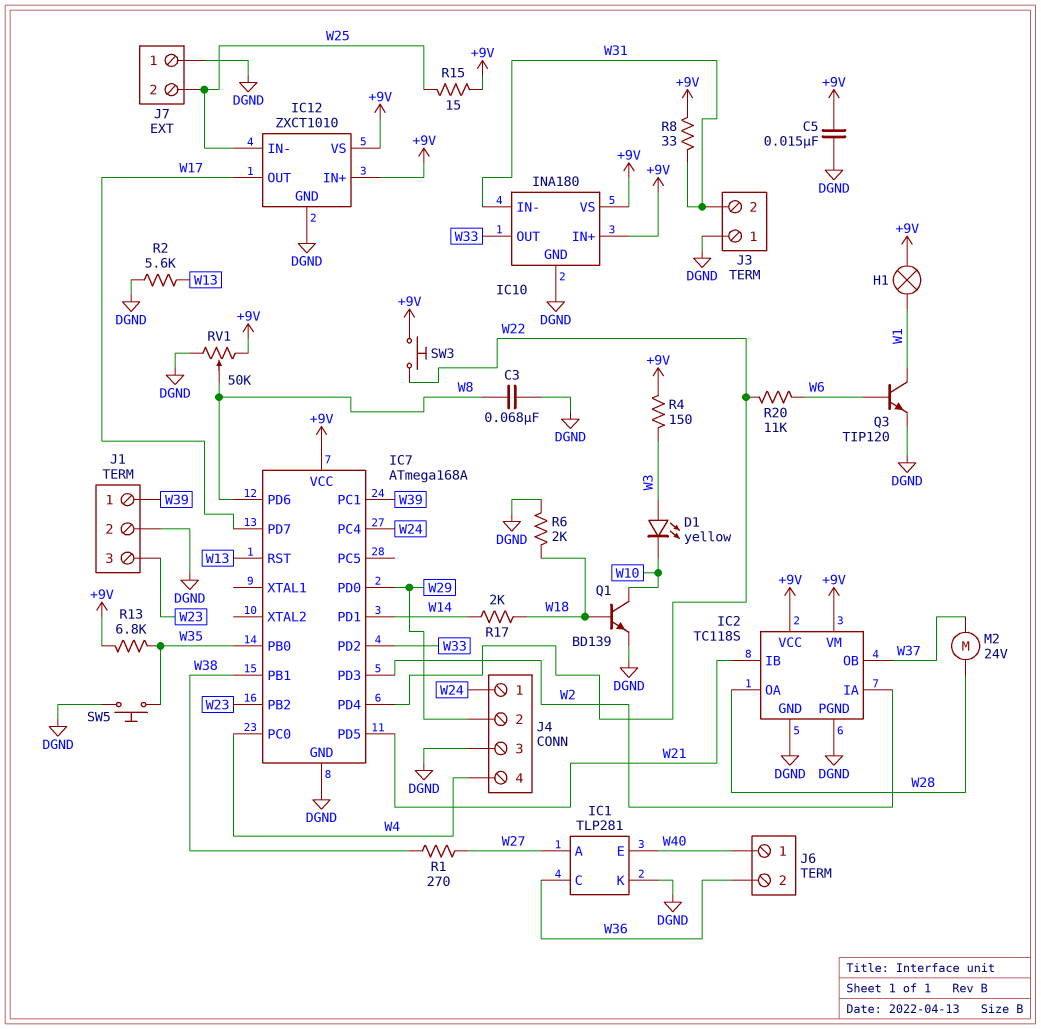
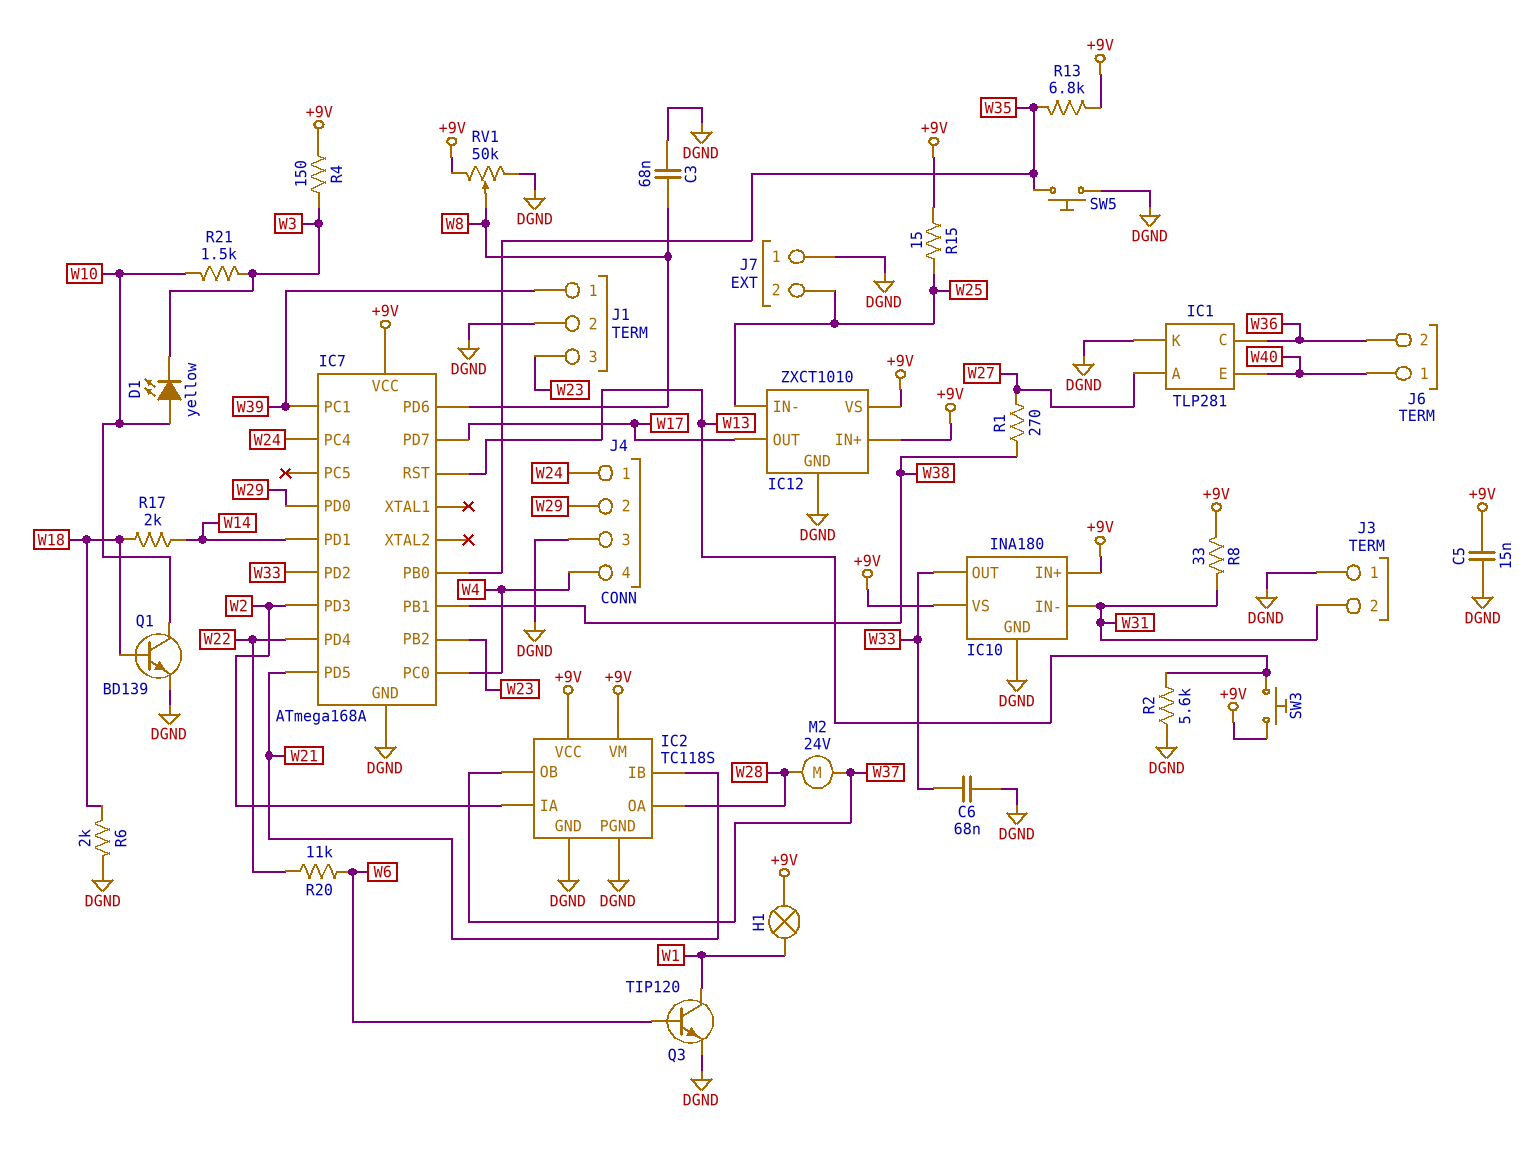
C6: none -> 68nF (DGND, W33)
D1: LED yellow (A W3, K W10) -> LED yellow (A W10, K W3)
R21: none -> 1.5k (W3, W10)
SW3: button (+9V, W22) -> button (+9V, W13)

